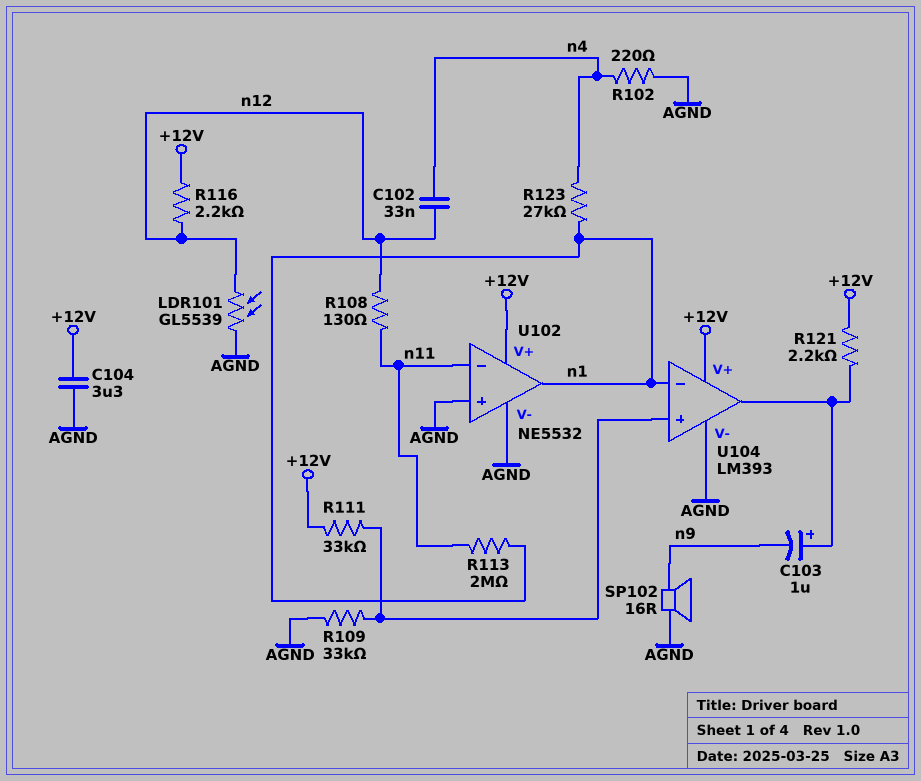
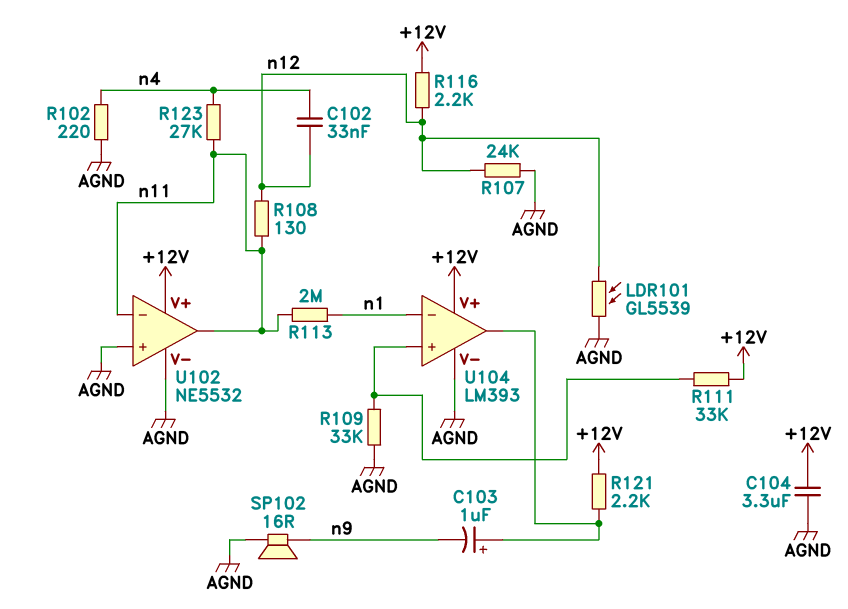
R107: none -> 24k (AGND, n12)
R123: 27k (n1, n4) -> 27k (n4, n11)
U102 pin out: n1 -> n11

